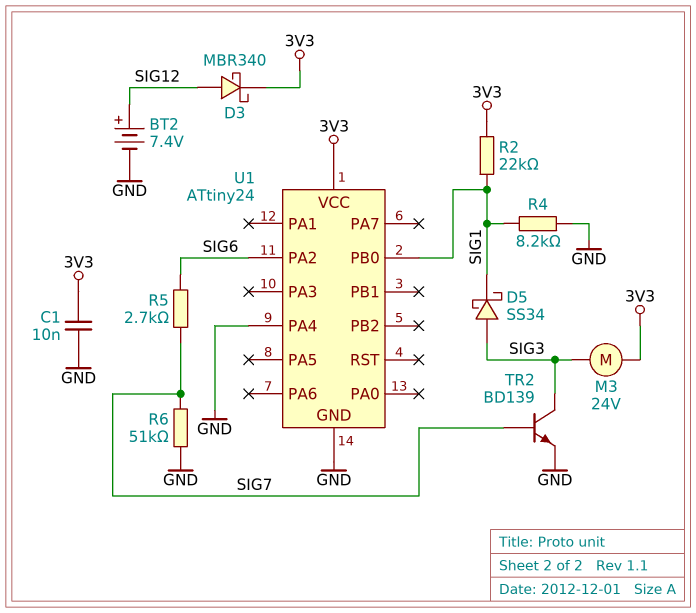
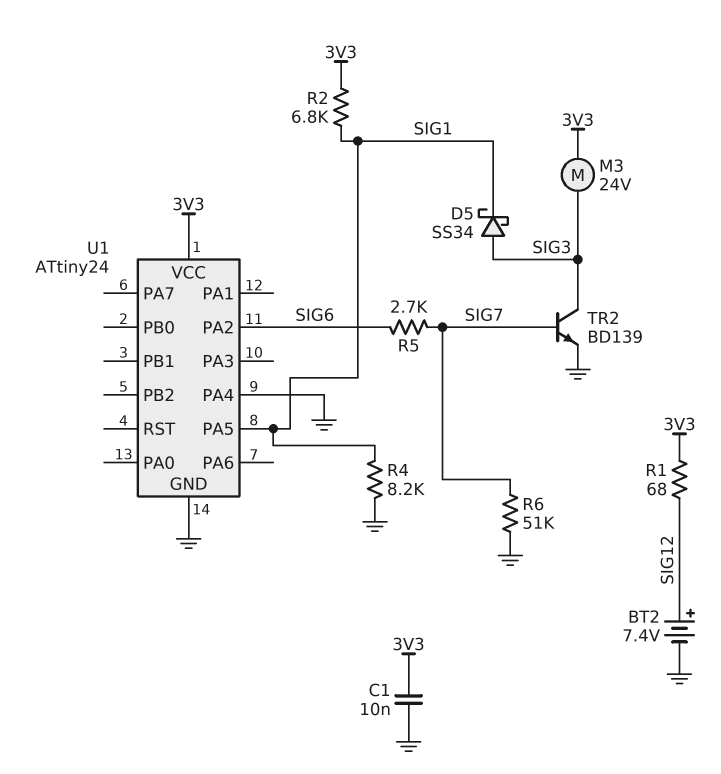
D3: schottky MBR340 (A SIG12, K 3V3) -> none
R1: none -> 68 (3V3, SIG12)
R2: 22k (3V3, SIG1) -> 6.8k (3V3, SIG1)
U1 pin PA5: none -> SIG1
U1 pin PB0: SIG1 -> none

